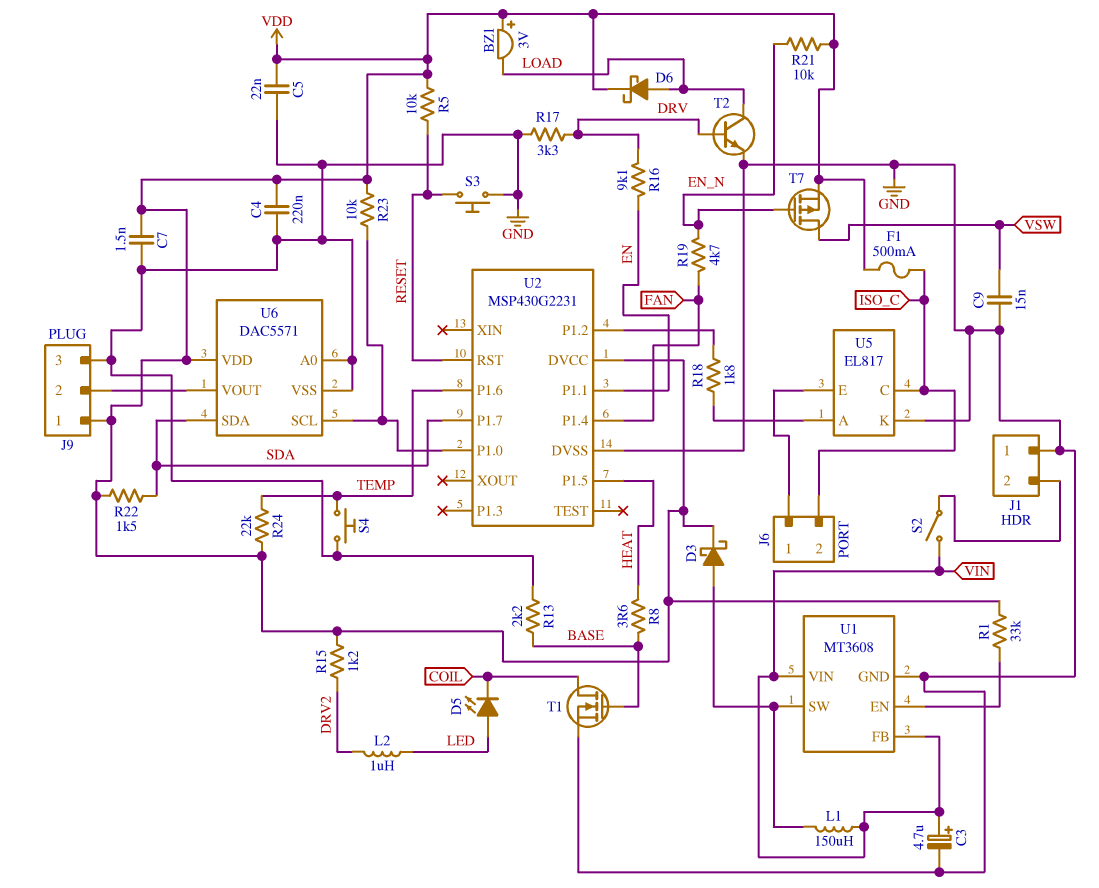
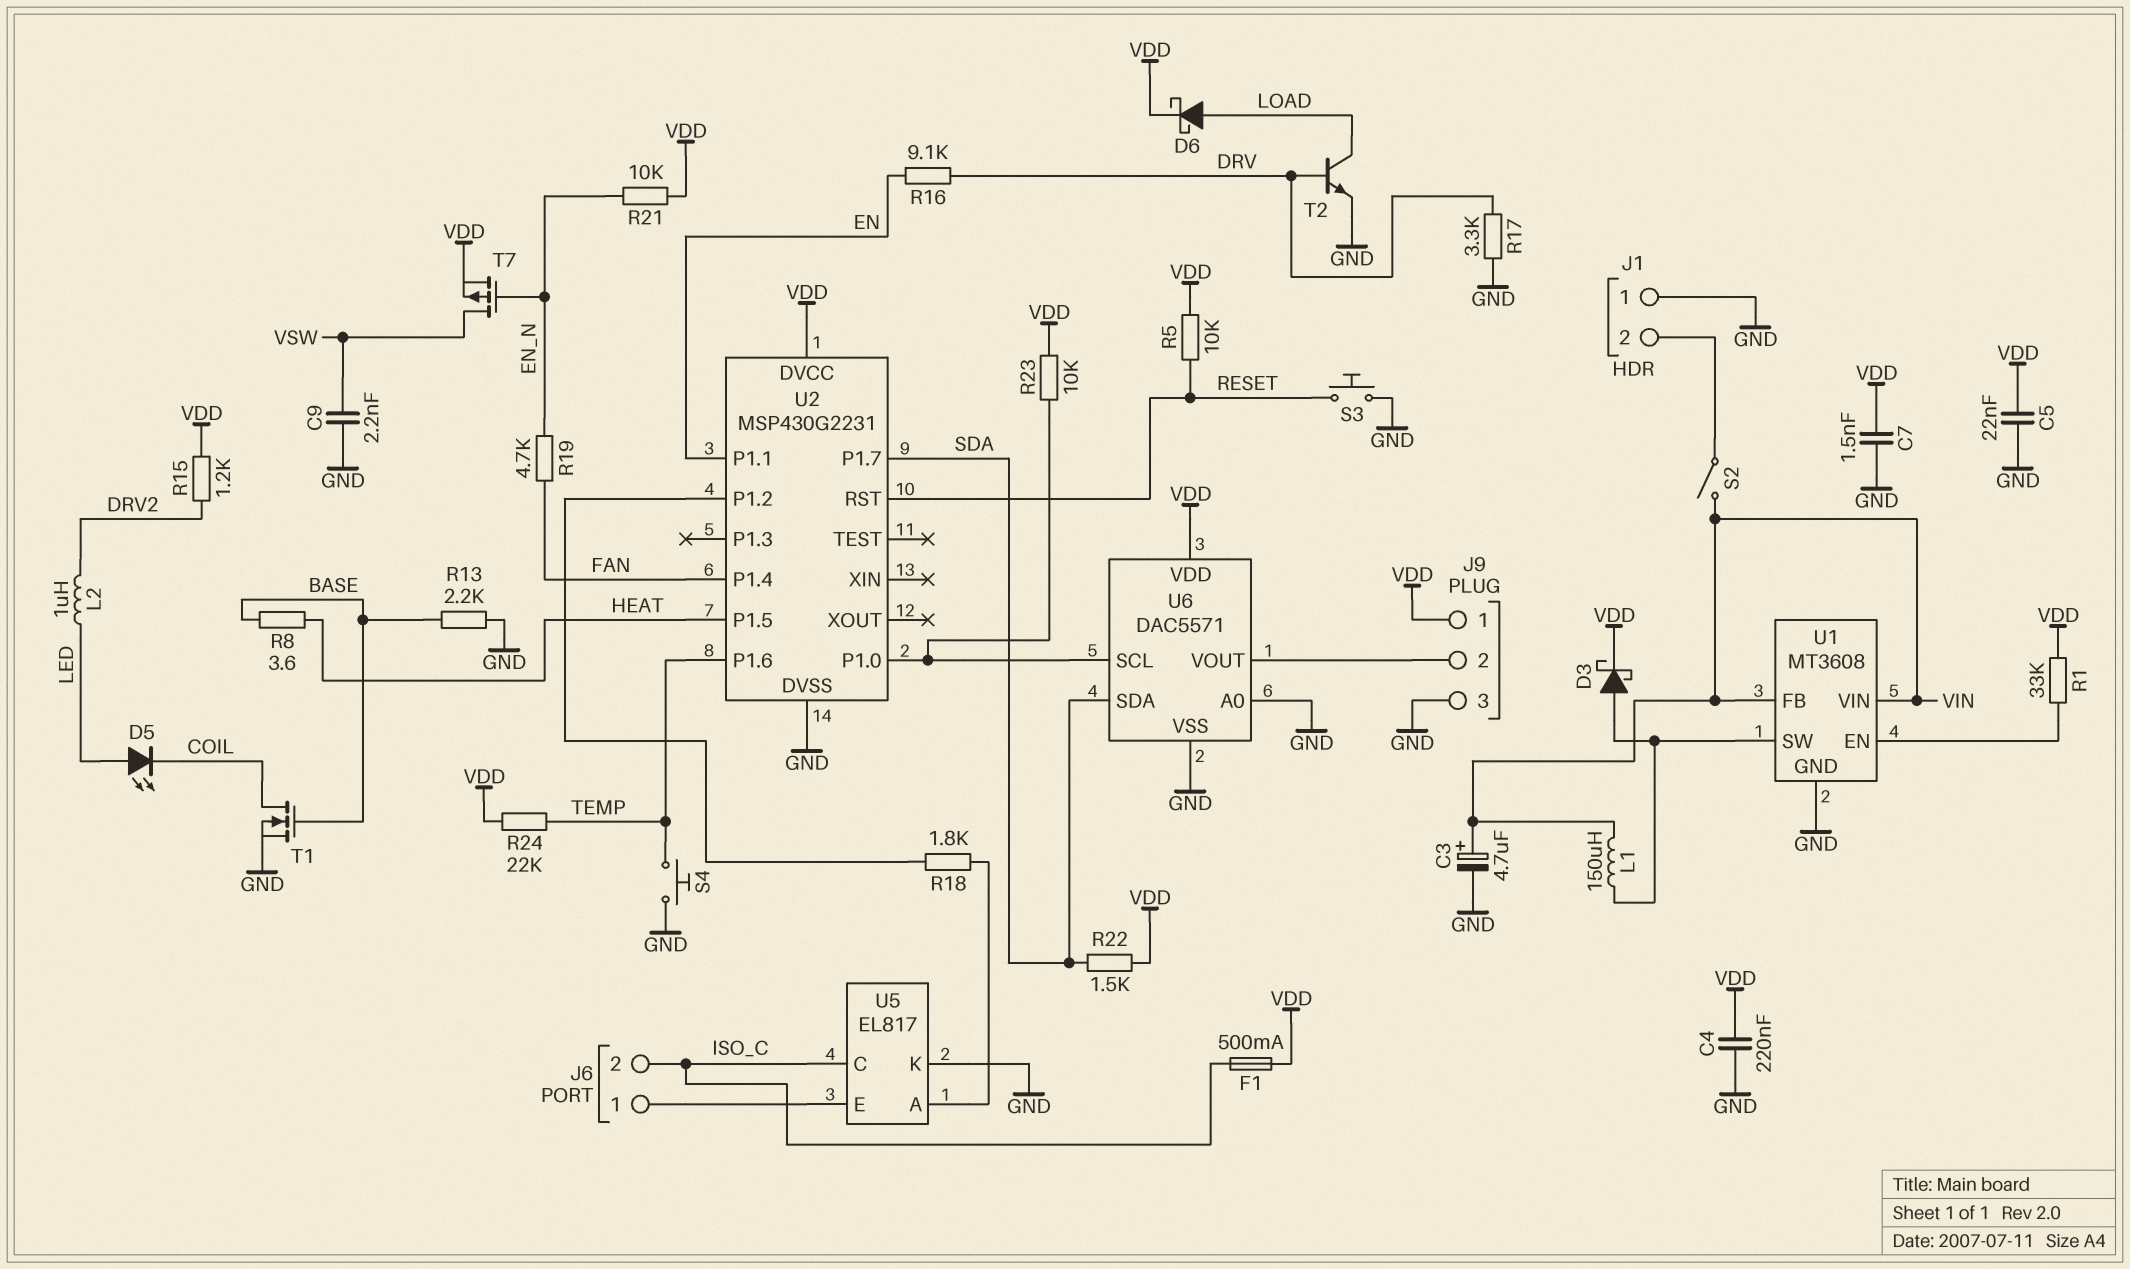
BZ1: buzzer 3V (plus VDD, minus LOAD) -> none
C9: 15nF (GND, VSW) -> 2.2nF (GND, VSW)

